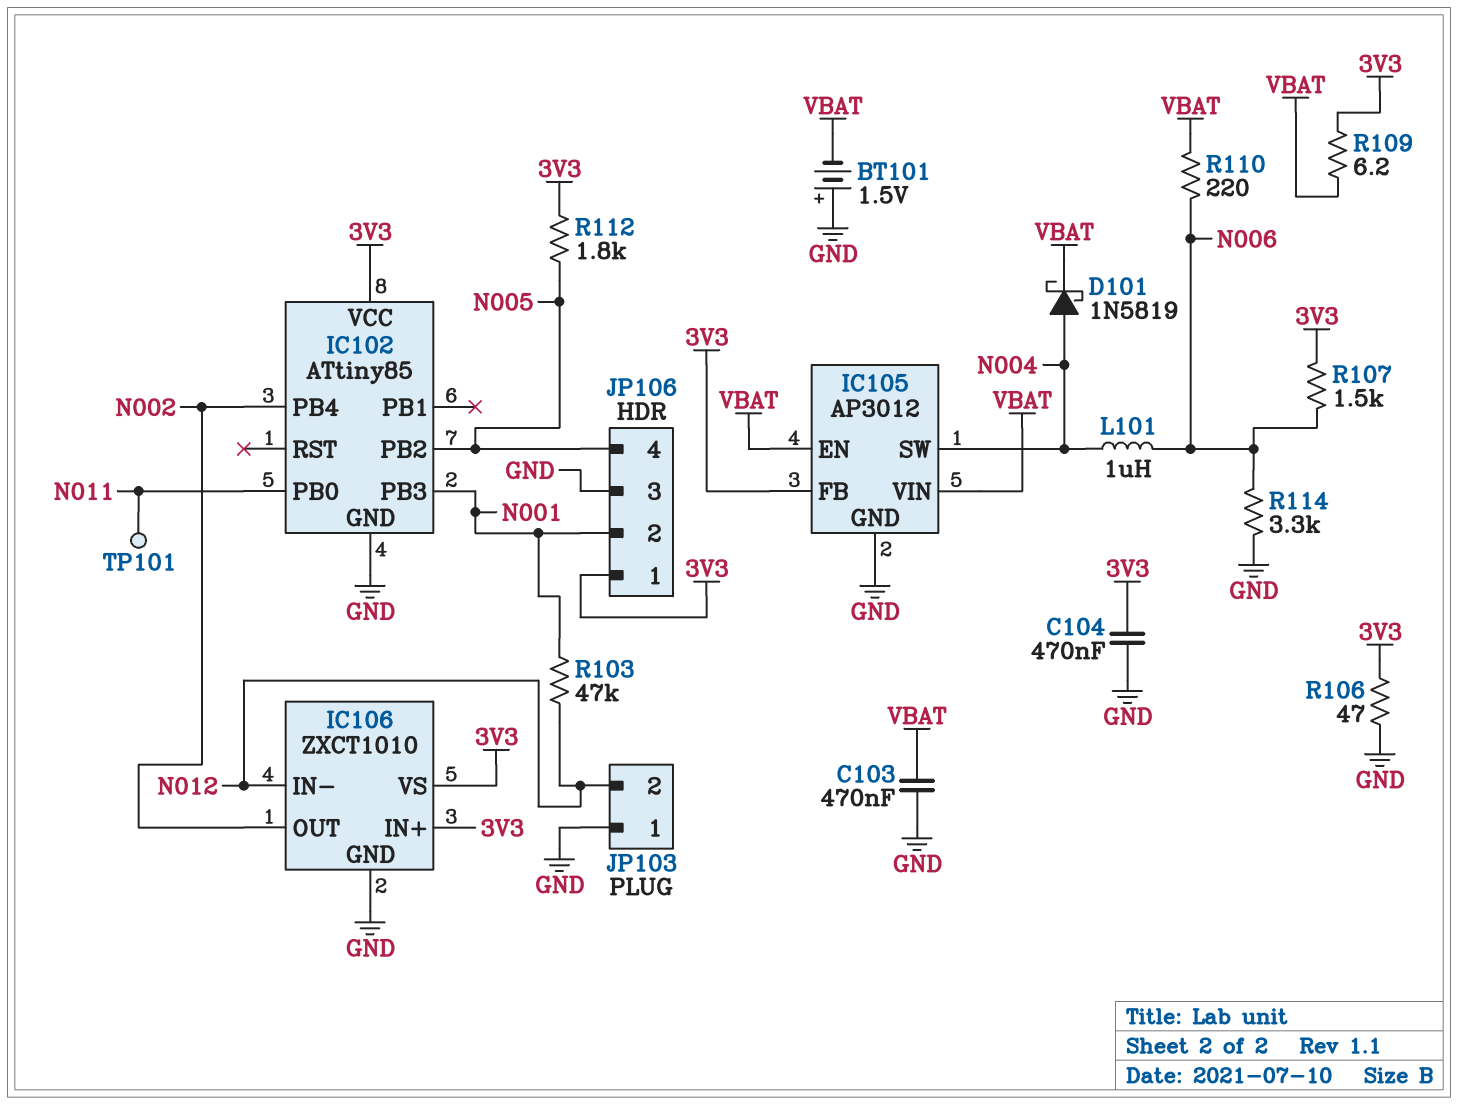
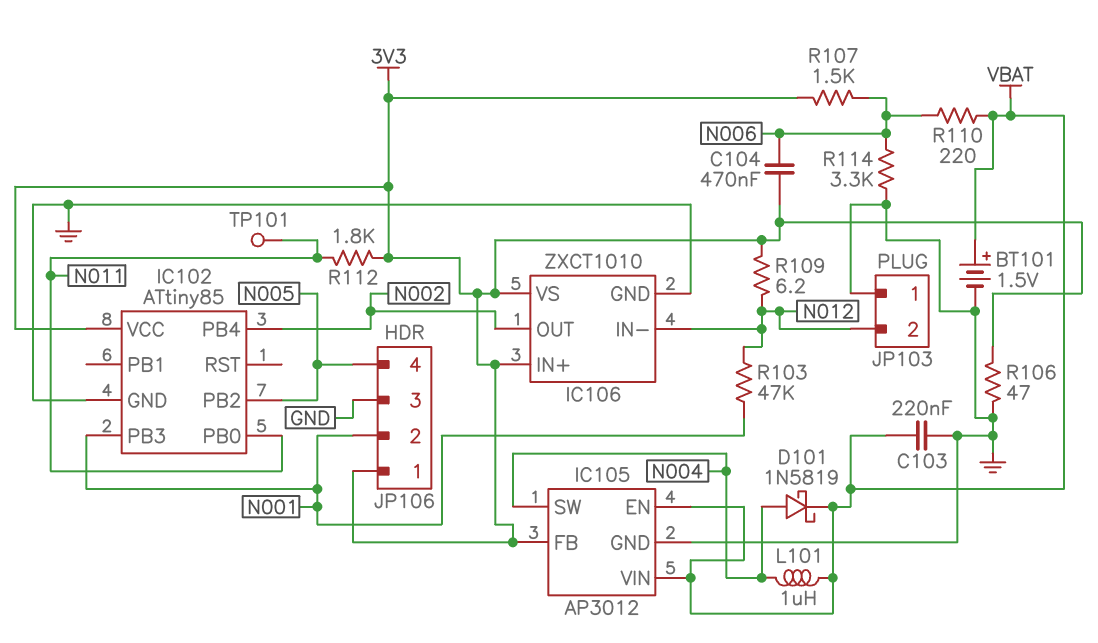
BT101: 1.5V (plus GND, minus VBAT) -> 1.5V (plus VBAT, minus GND)
C103: 470nF (GND, VBAT) -> 220nF (GND, VBAT)
C104: 470nF (3V3, GND) -> 470nF (3V3, N006)
L101: 1uH (N004, N006) -> 1uH (N004, VBAT)
R109: 6.2 (3V3, VBAT) -> 6.2 (3V3, N012)
R112: 1.8k (3V3, N005) -> 1.8k (3V3, N011)

